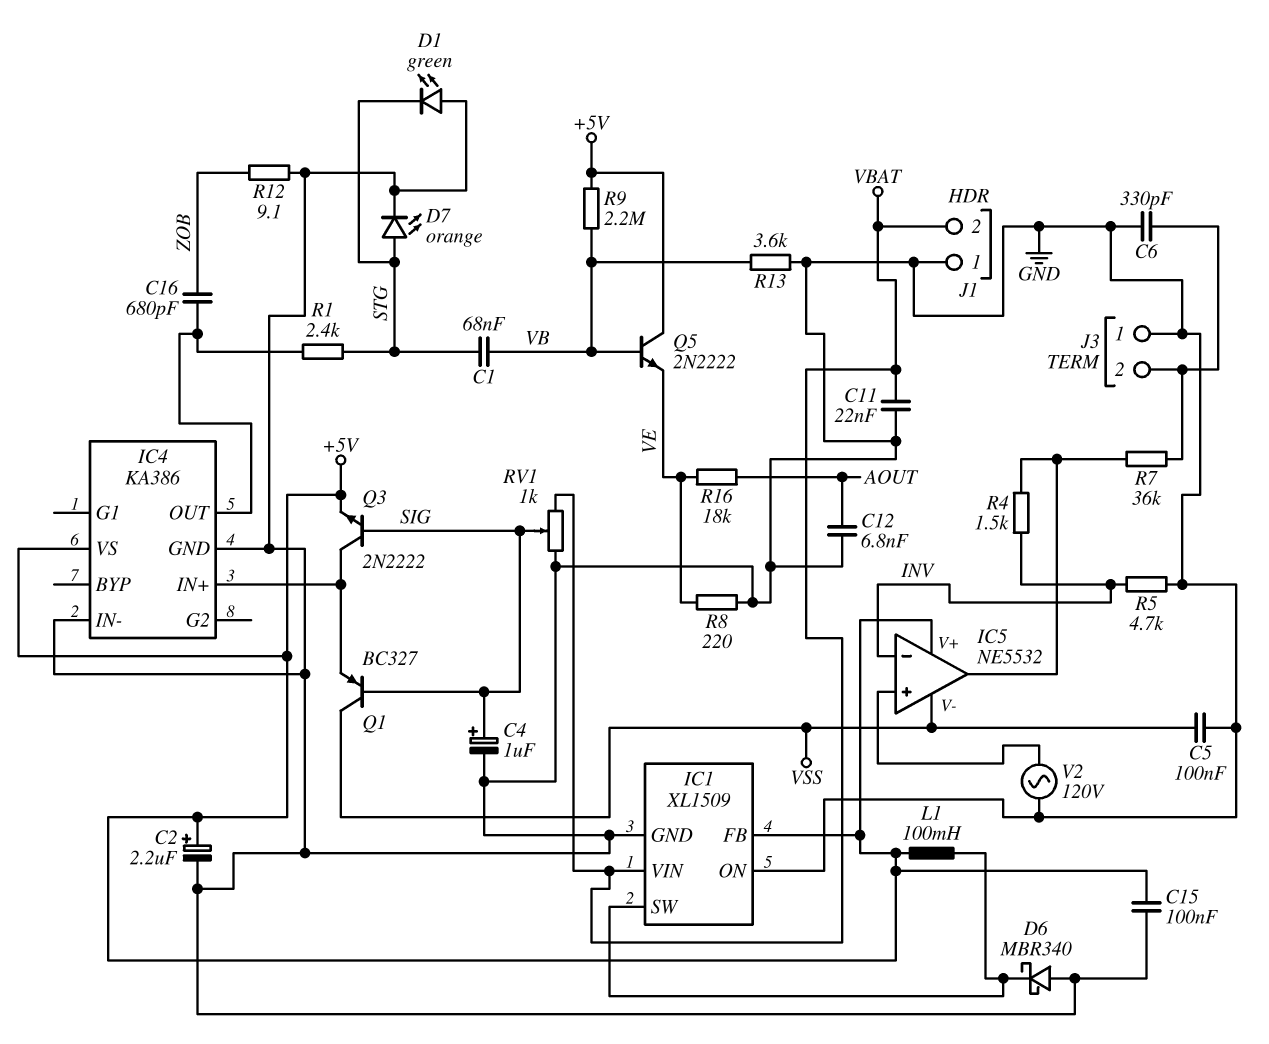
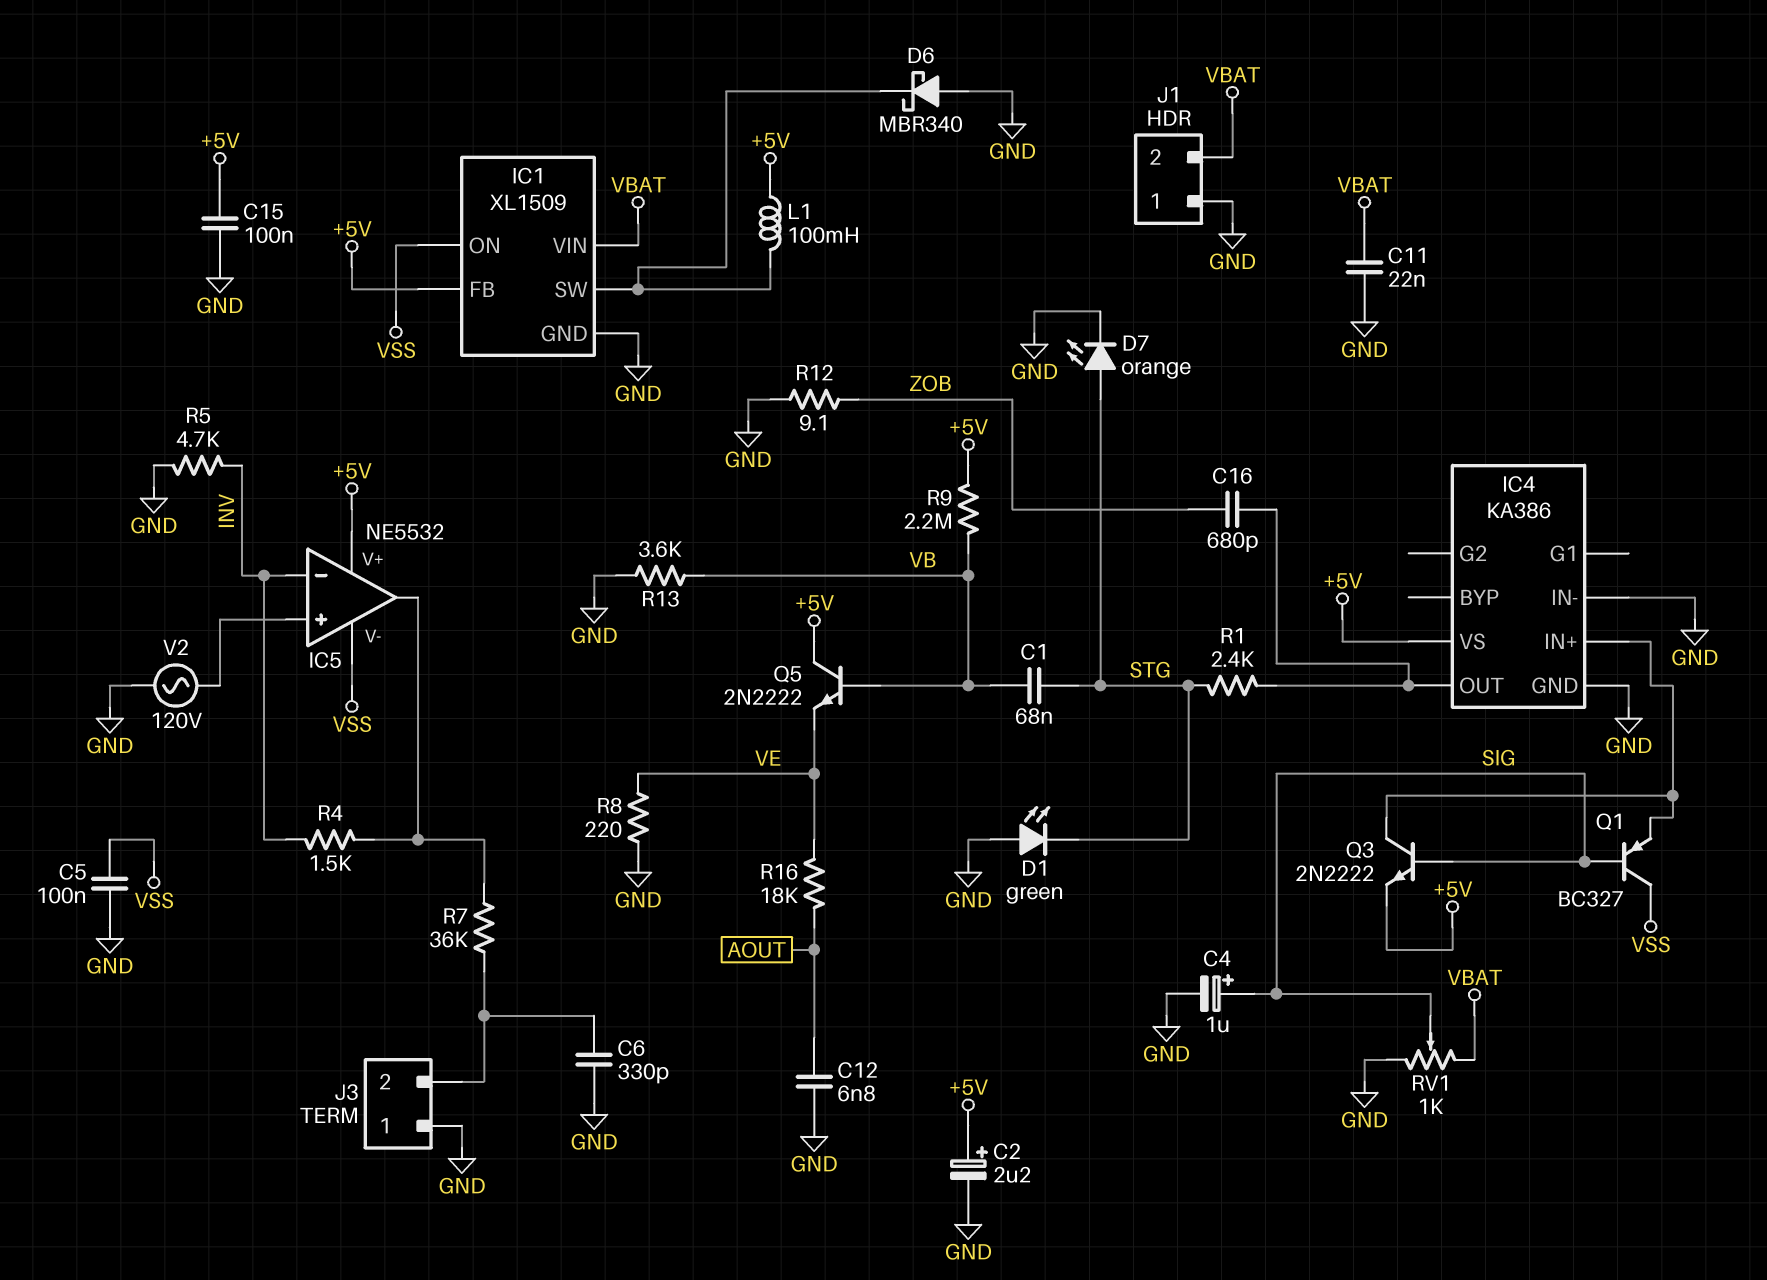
IC1 pin ON: GND -> VSS

